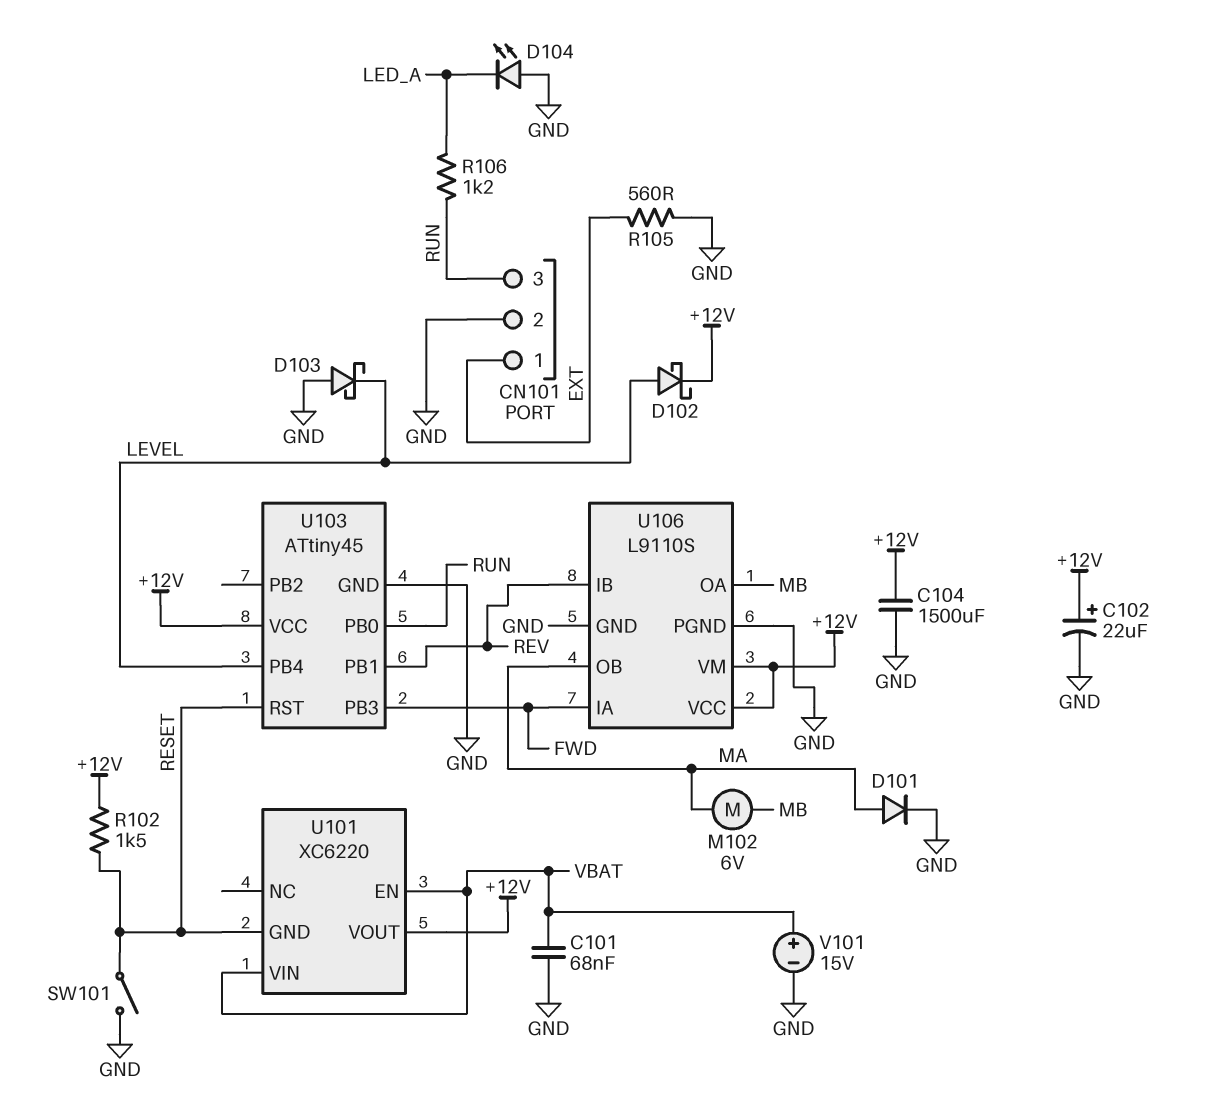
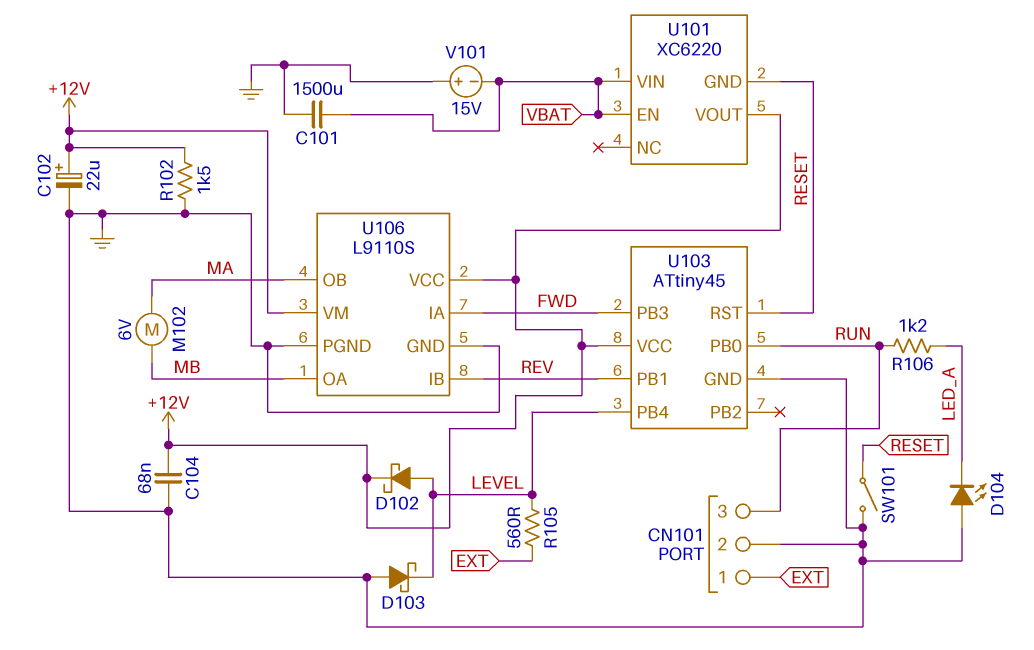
C101: 68nF (GND, VBAT) -> 1500uF (GND, VBAT)
C104: 1500uF (+12V, GND) -> 68nF (+12V, GND)
D101: diode (A MA, K GND) -> none
R102: 1.5k (+12V, RESET) -> 1.5k (+12V, GND)
R105: 560 (EXT, GND) -> 560 (EXT, LEVEL)
V101: 15V (plus VBAT, minus GND) -> 15V (plus GND, minus VBAT)

